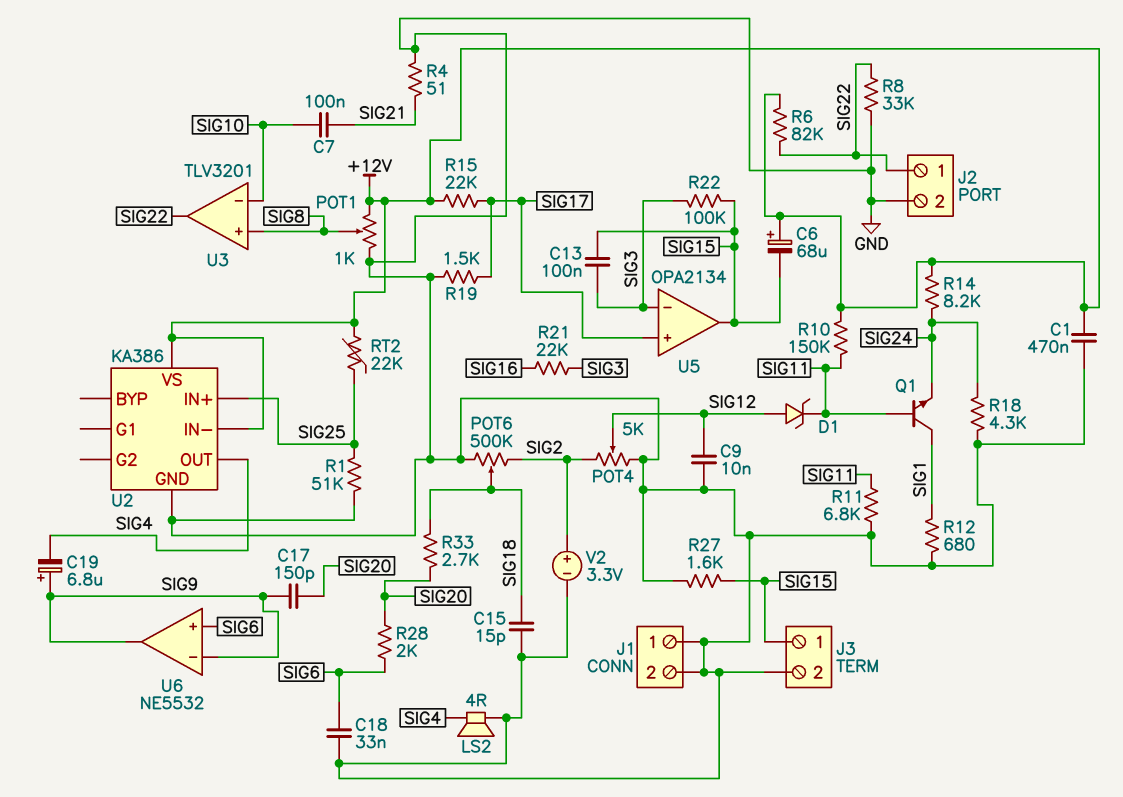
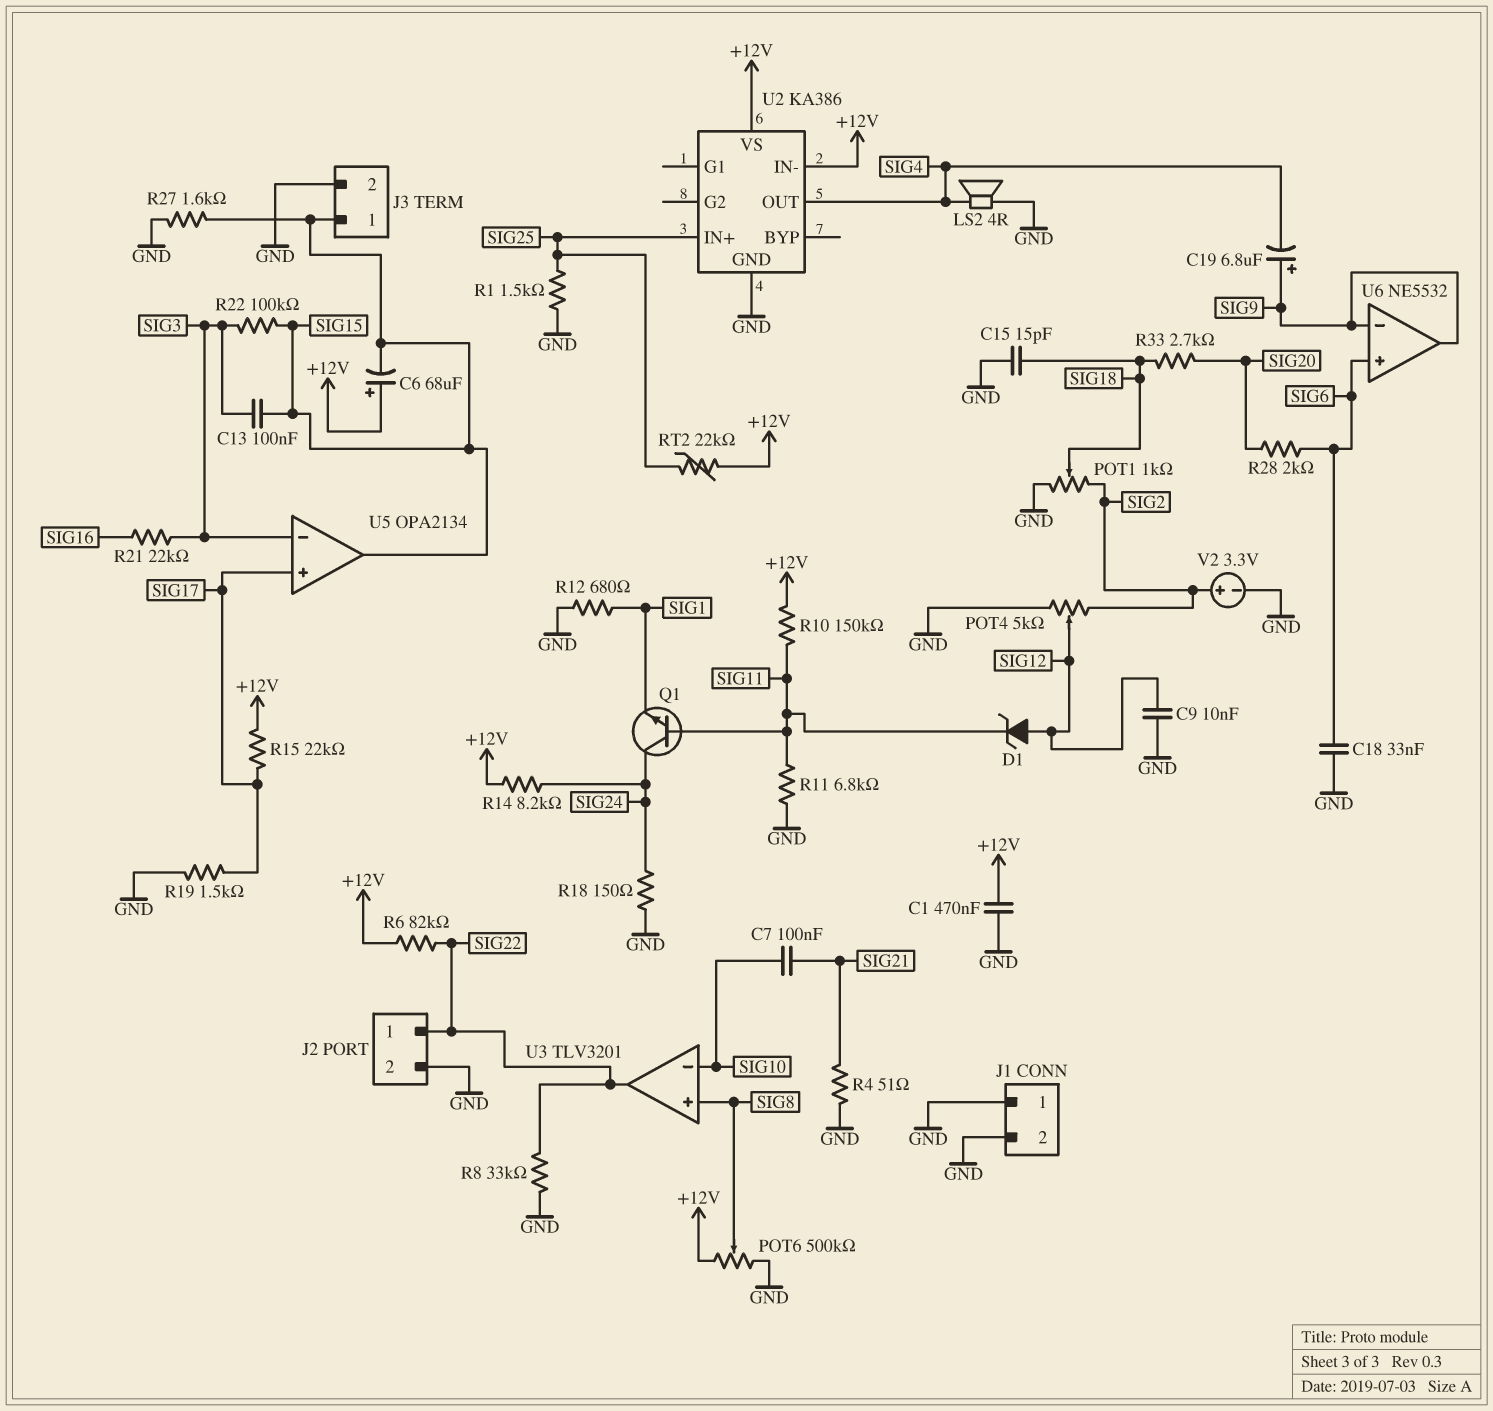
C17: 150pF (SIG9, SIG20) -> none
POT1: 1k (+12V, GND, wiper SIG8) -> 1k (GND, SIG2, wiper SIG18)
POT6: 500k (GND, SIG2, wiper SIG18) -> 500k (+12V, GND, wiper SIG8)
Q1: NPN (B SIG11, C SIG1, E SIG24) -> NPN (B SIG11, C SIG24, E SIG1)
R1: 51k (GND, SIG25) -> 1.5k (GND, SIG25)
R18: 4.3k (GND, SIG24) -> 150 (GND, SIG24)

